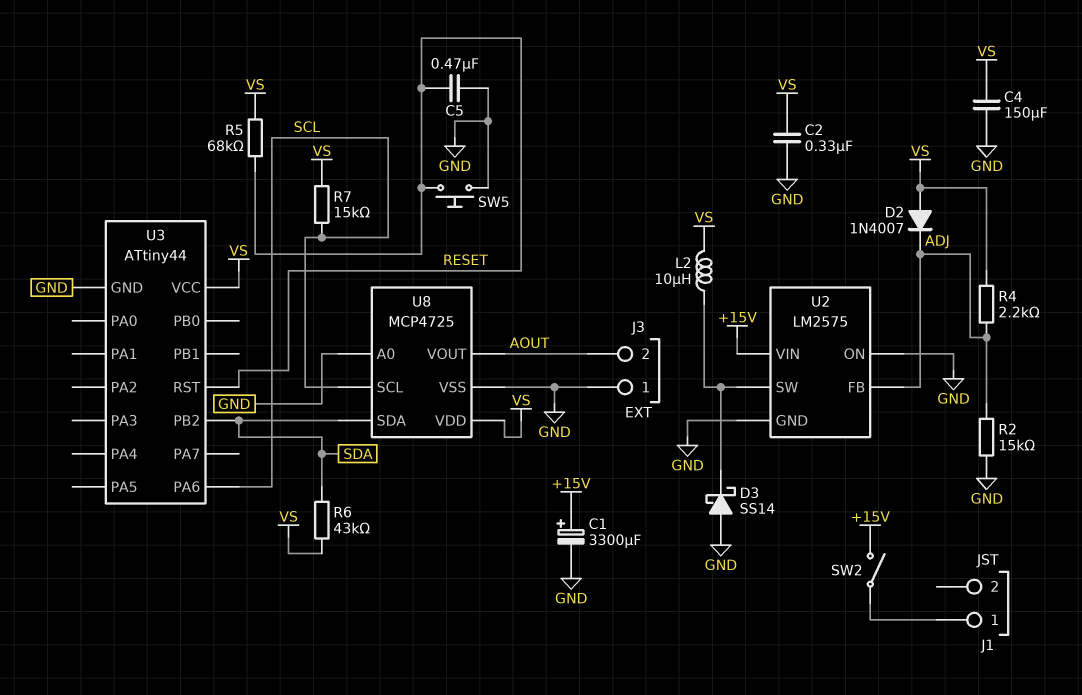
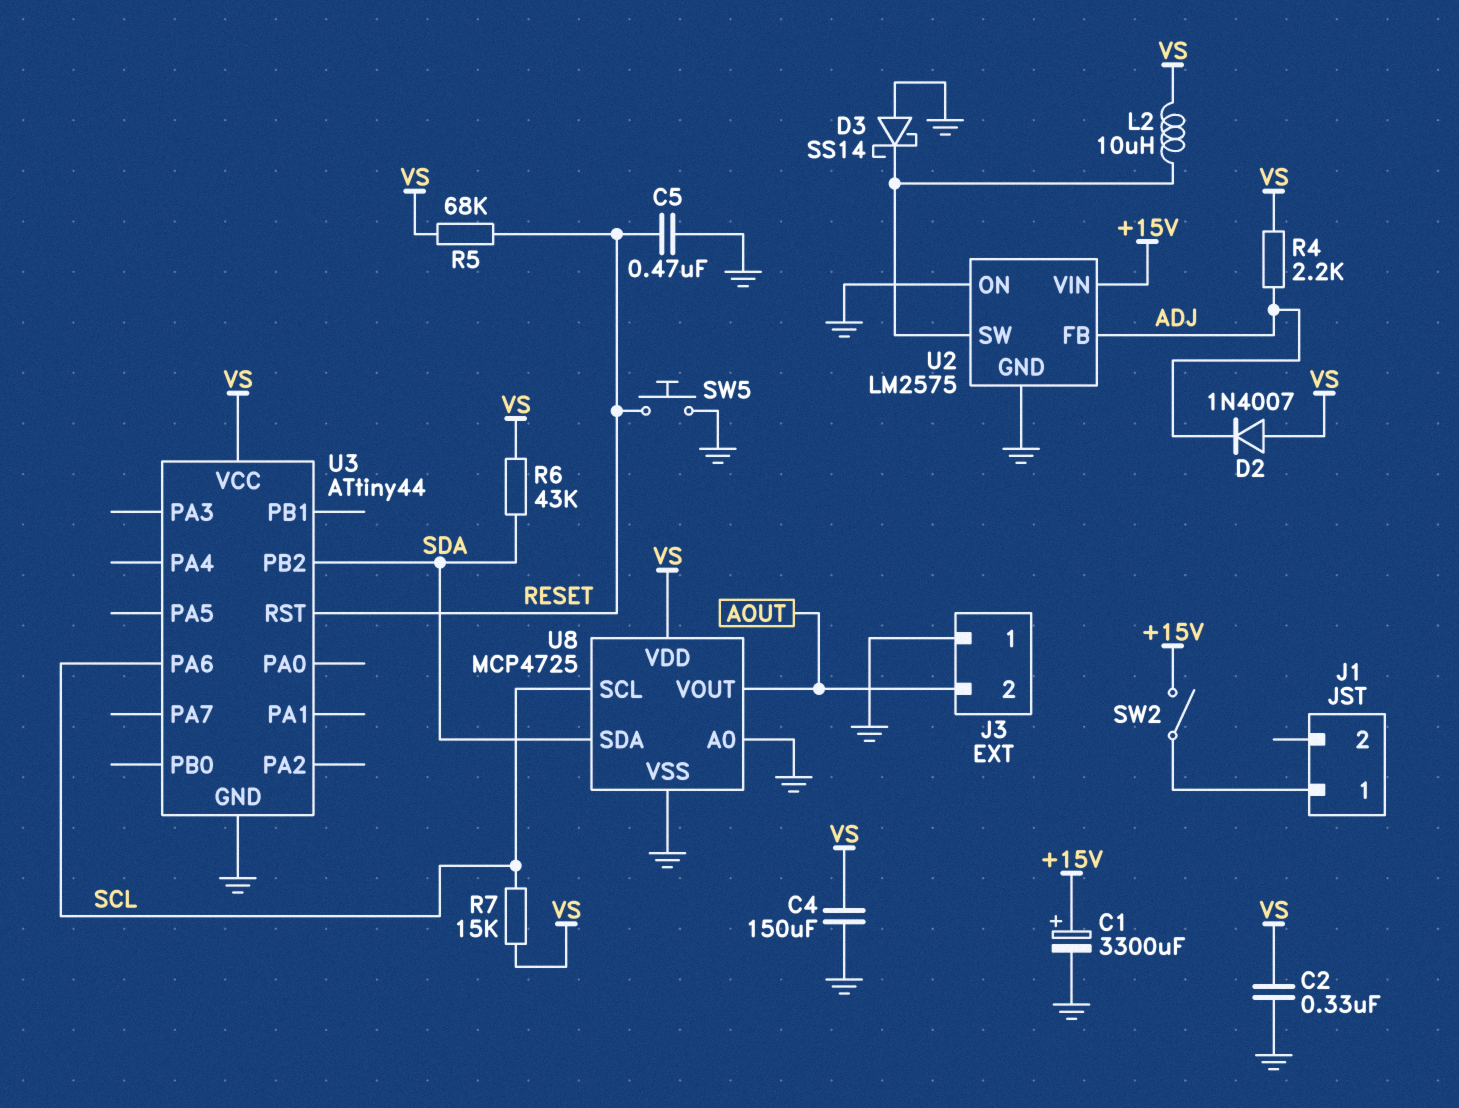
R2: 15k (ADJ, GND) -> none

